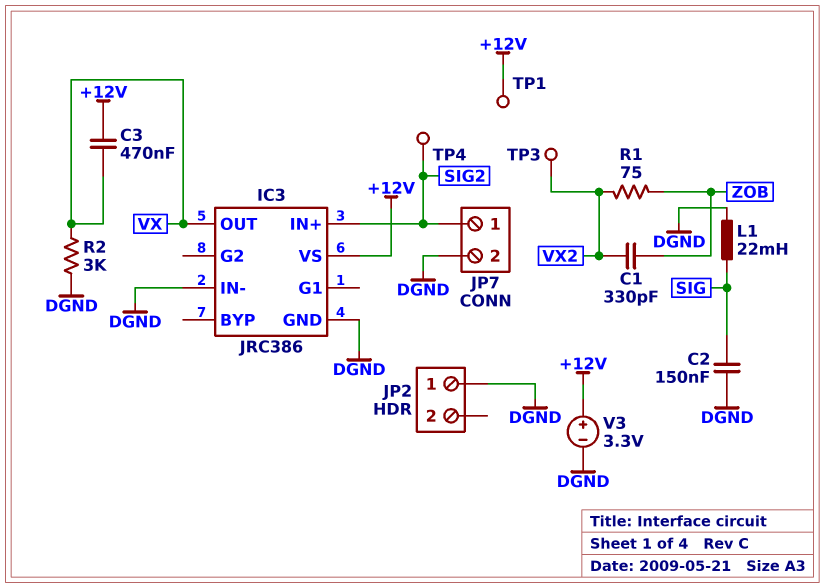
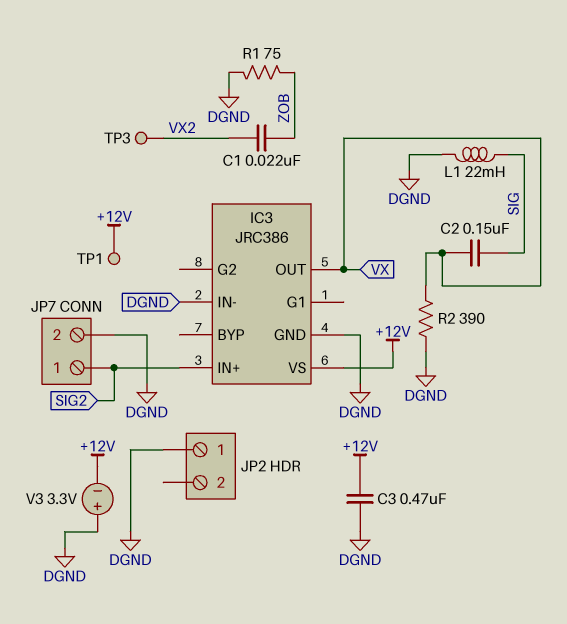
C1: 330pF (VX2, ZOB) -> 22nF (VX2, ZOB)
C2: 150nF (DGND, SIG) -> 150nF (SIG, VX)
C3: 470nF (+12V, VX) -> 470nF (+12V, DGND)
R1: 75 (VX2, ZOB) -> 75 (DGND, ZOB)
R2: 3k (DGND, VX) -> 390 (DGND, VX)
TP4: test point (SIG2) -> none
V3: 3.3V (plus +12V, minus DGND) -> 3.3V (plus DGND, minus +12V)

